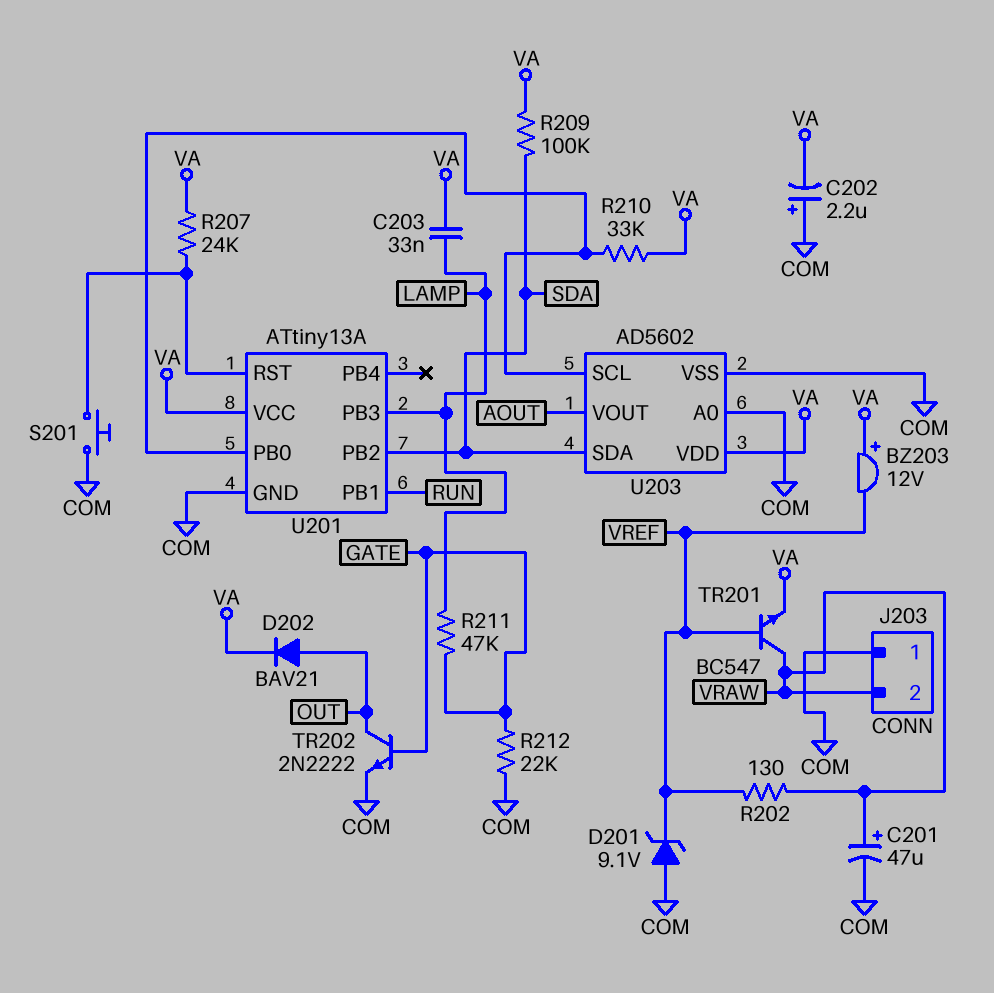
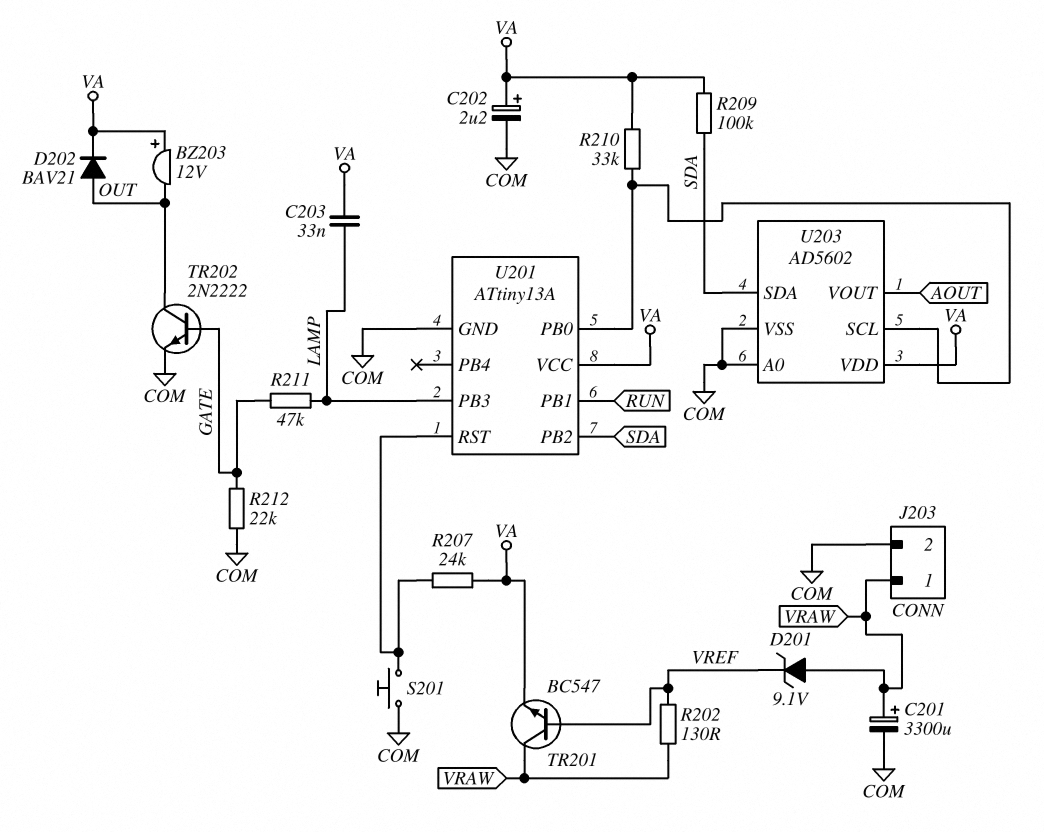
BZ203: buzzer 12V (plus VA, minus VREF) -> buzzer 12V (plus VA, minus OUT)
C201: 47uF (plus VRAW, minus COM) -> 3300uF (plus VRAW, minus COM)
C202: 2.2uF (plus COM, minus VA) -> 2.2uF (plus VA, minus COM)
D201: zener 9.1V (A COM, K VREF) -> zener 9.1V (A VRAW, K VREF)
J203 pin 1: COM -> VRAW
J203 pin 2: VRAW -> COM

